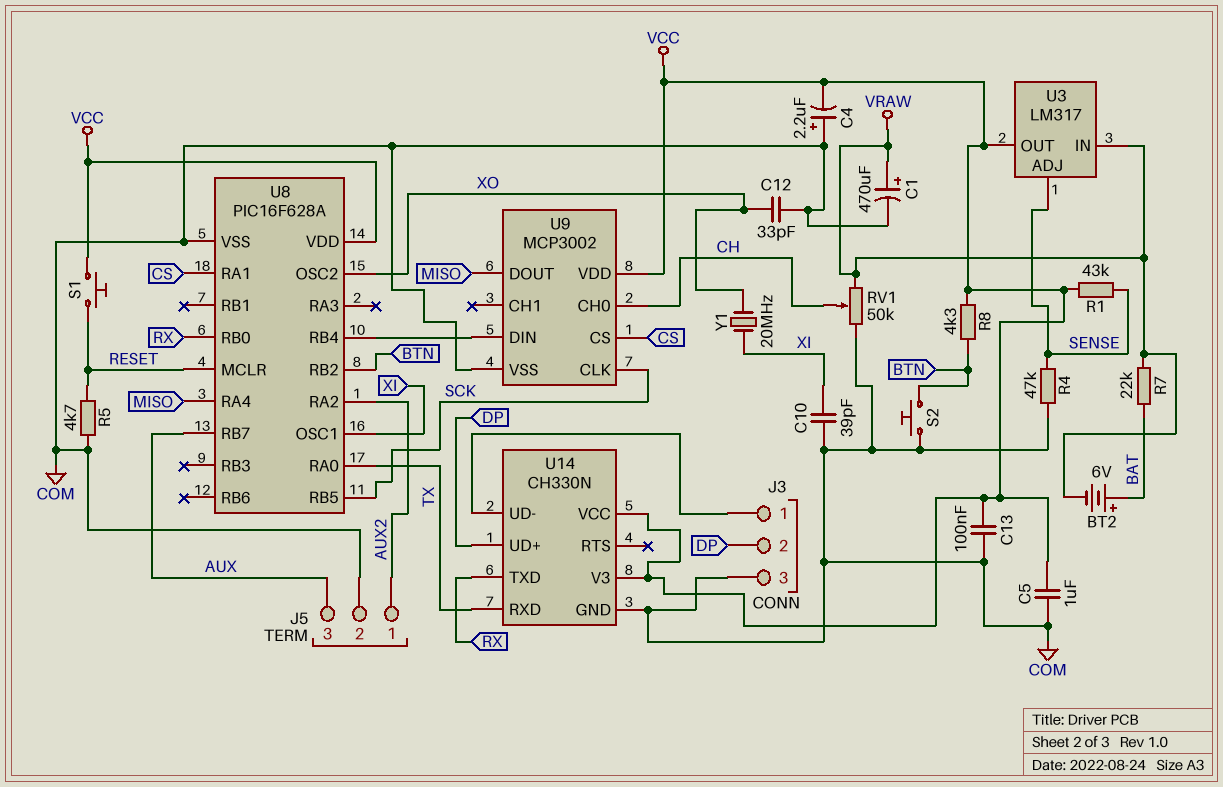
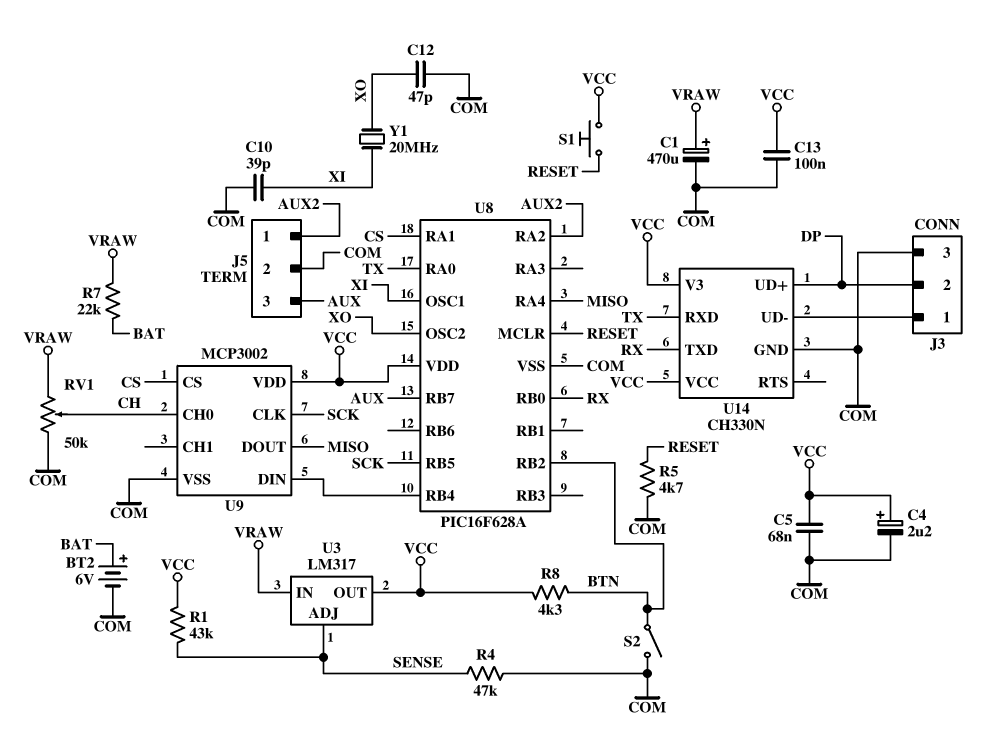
BT2: 6V (plus BAT, minus VRAW) -> 6V (plus BAT, minus COM)
C4: 2.2uF (plus COM, minus VCC) -> 2.2uF (plus VCC, minus COM)
C5: 1uF (COM, VCC) -> 68nF (COM, VCC)
C12: 33pF (COM, XO) -> 47pF (COM, XO)
S2: button (BTN, COM) -> switch (BTN, COM)

